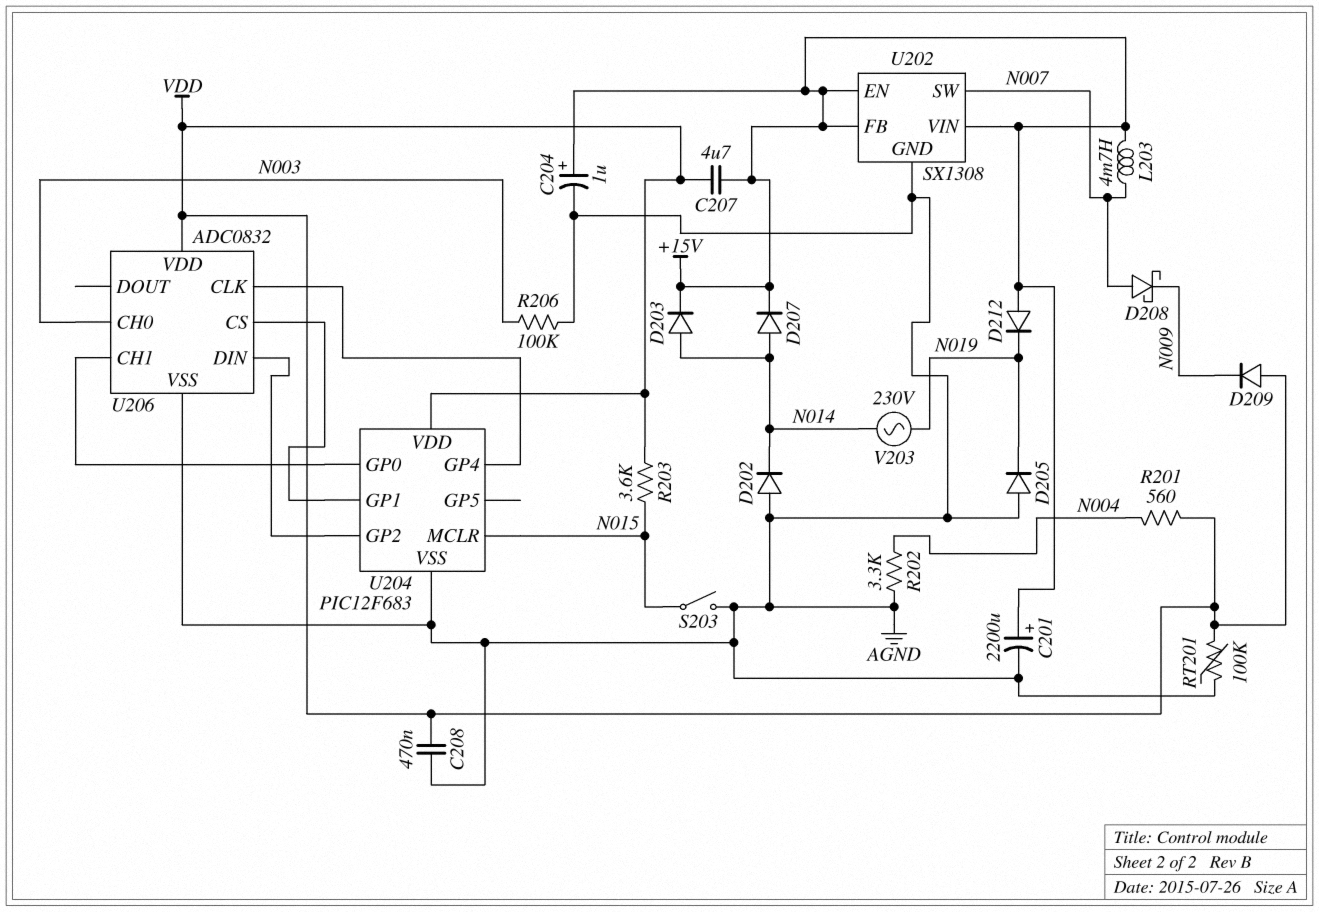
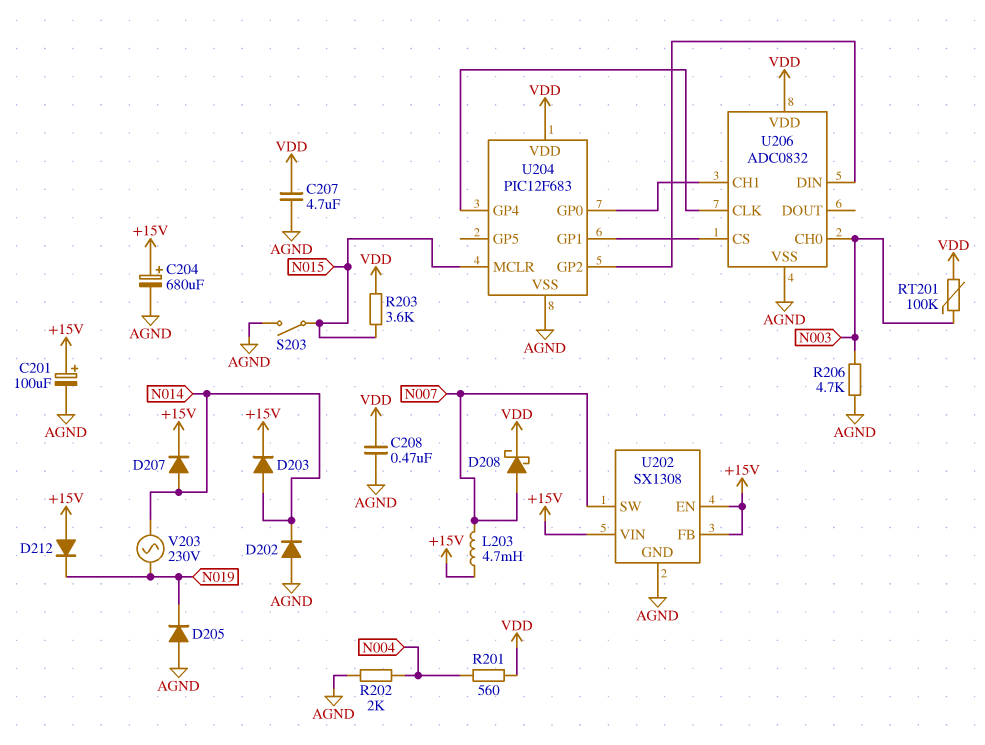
C201: 2200uF (plus +15V, minus AGND) -> 100uF (plus +15V, minus AGND)
C204: 1uF (plus +15V, minus AGND) -> 680uF (plus +15V, minus AGND)
C207: 4.7uF (+15V, VDD) -> 4.7uF (AGND, VDD)
D208: schottky (A N007, K N009) -> schottky (A N007, K VDD)
D209: diode (A VDD, K N009) -> none
R202: 3.3k (AGND, N004) -> 2k (AGND, N004)
R206: 100k (AGND, N003) -> 4.7k (AGND, N003)
RT201: 100k (AGND, VDD) -> 100k (N003, VDD)

